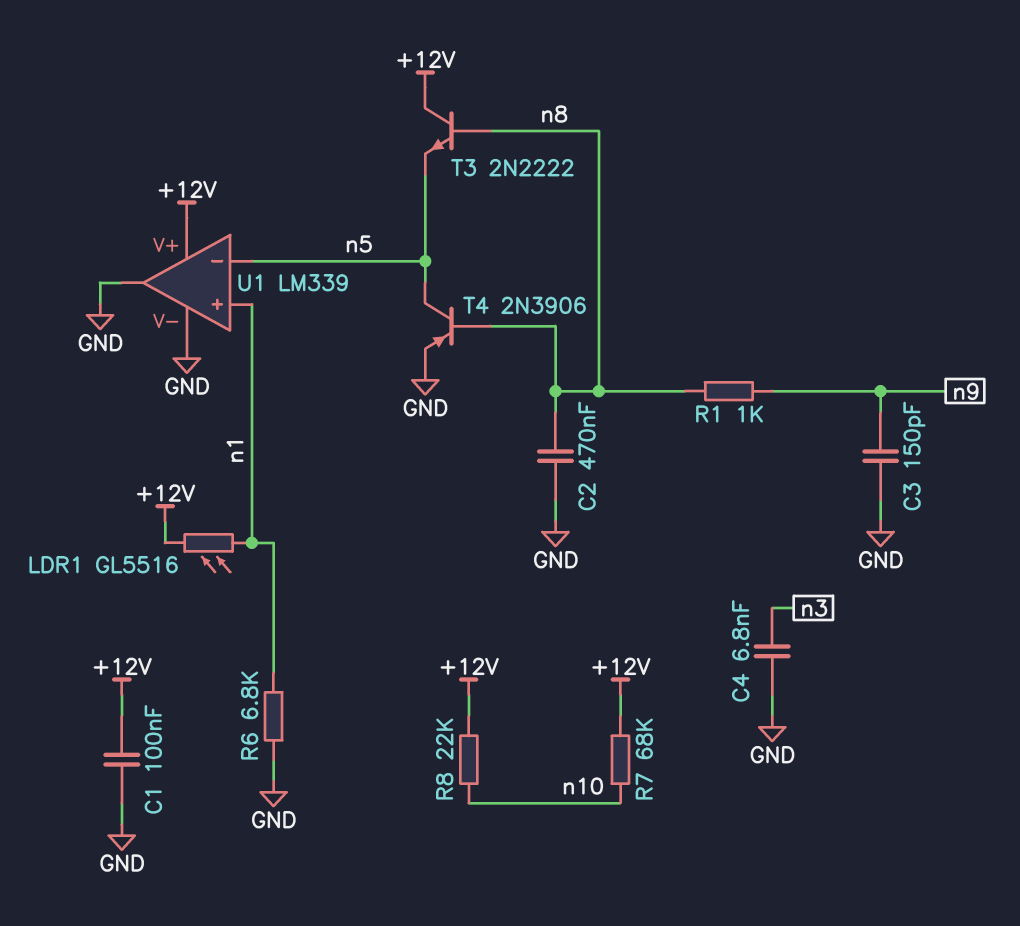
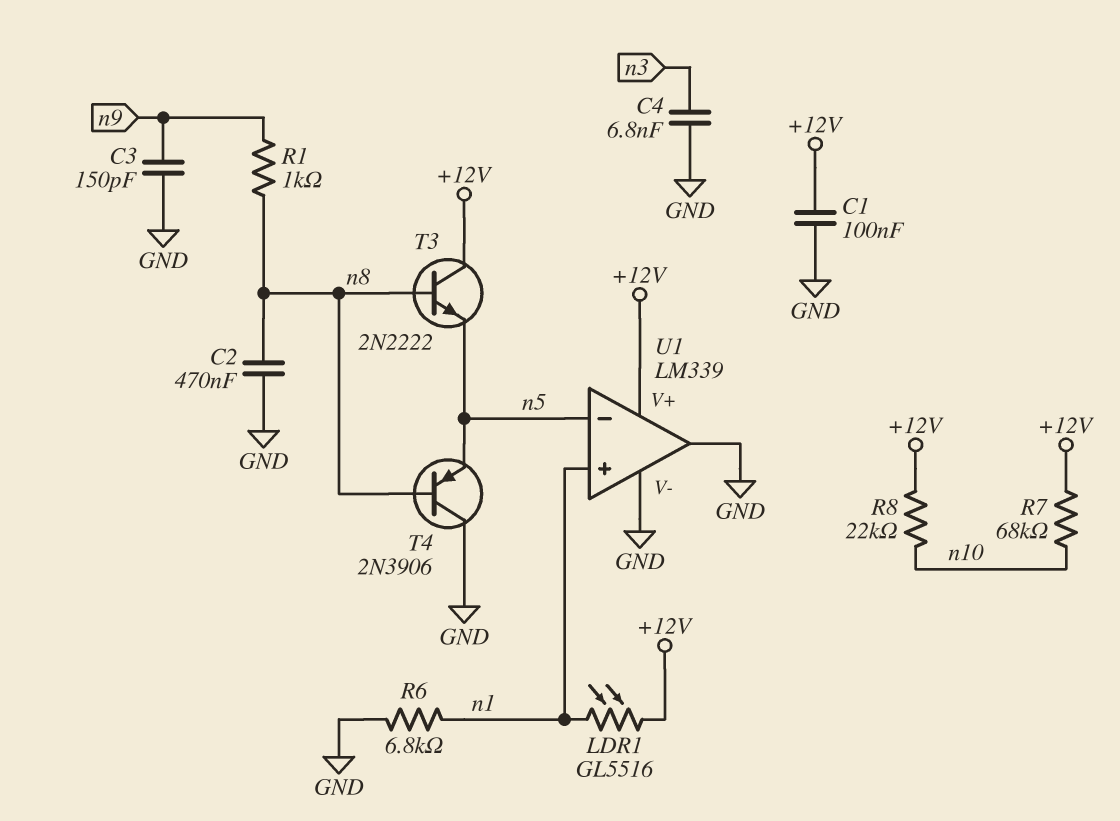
T4: PNP 2N3906 (B n8, C n5, E GND) -> PNP 2N3906 (B n8, C GND, E n5)

